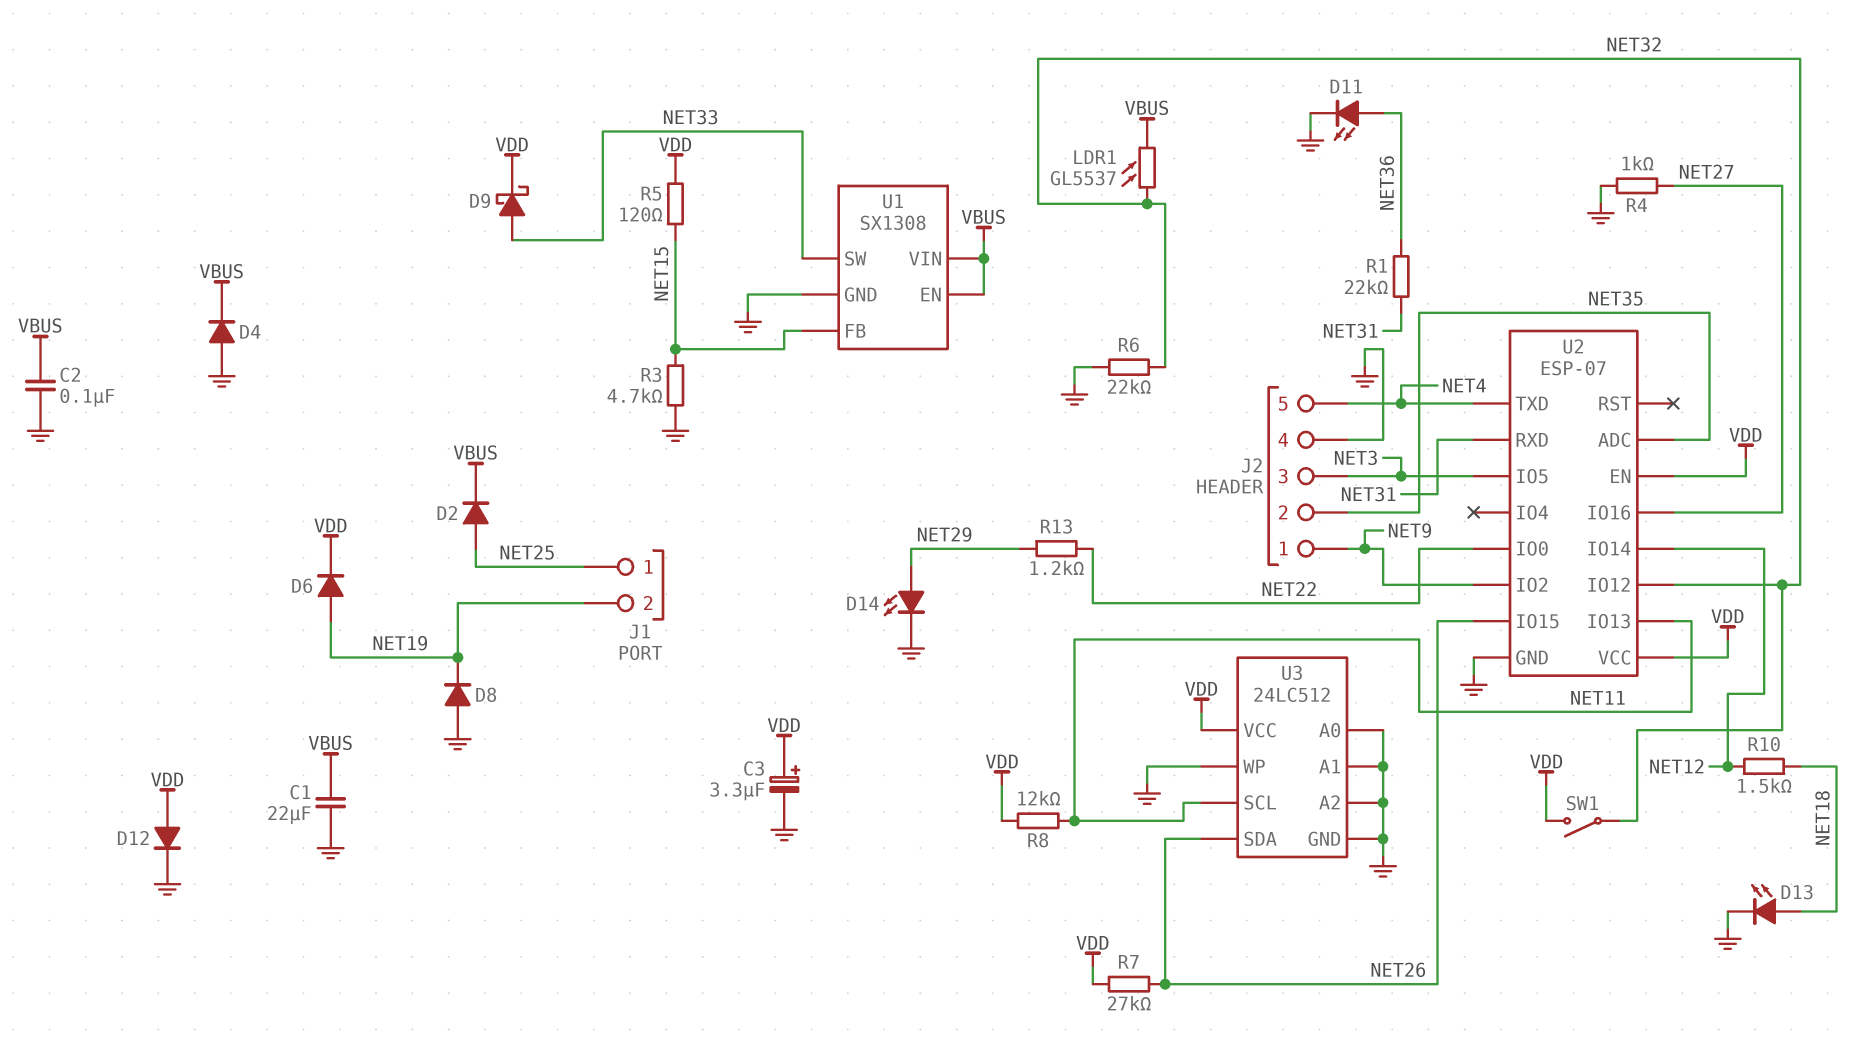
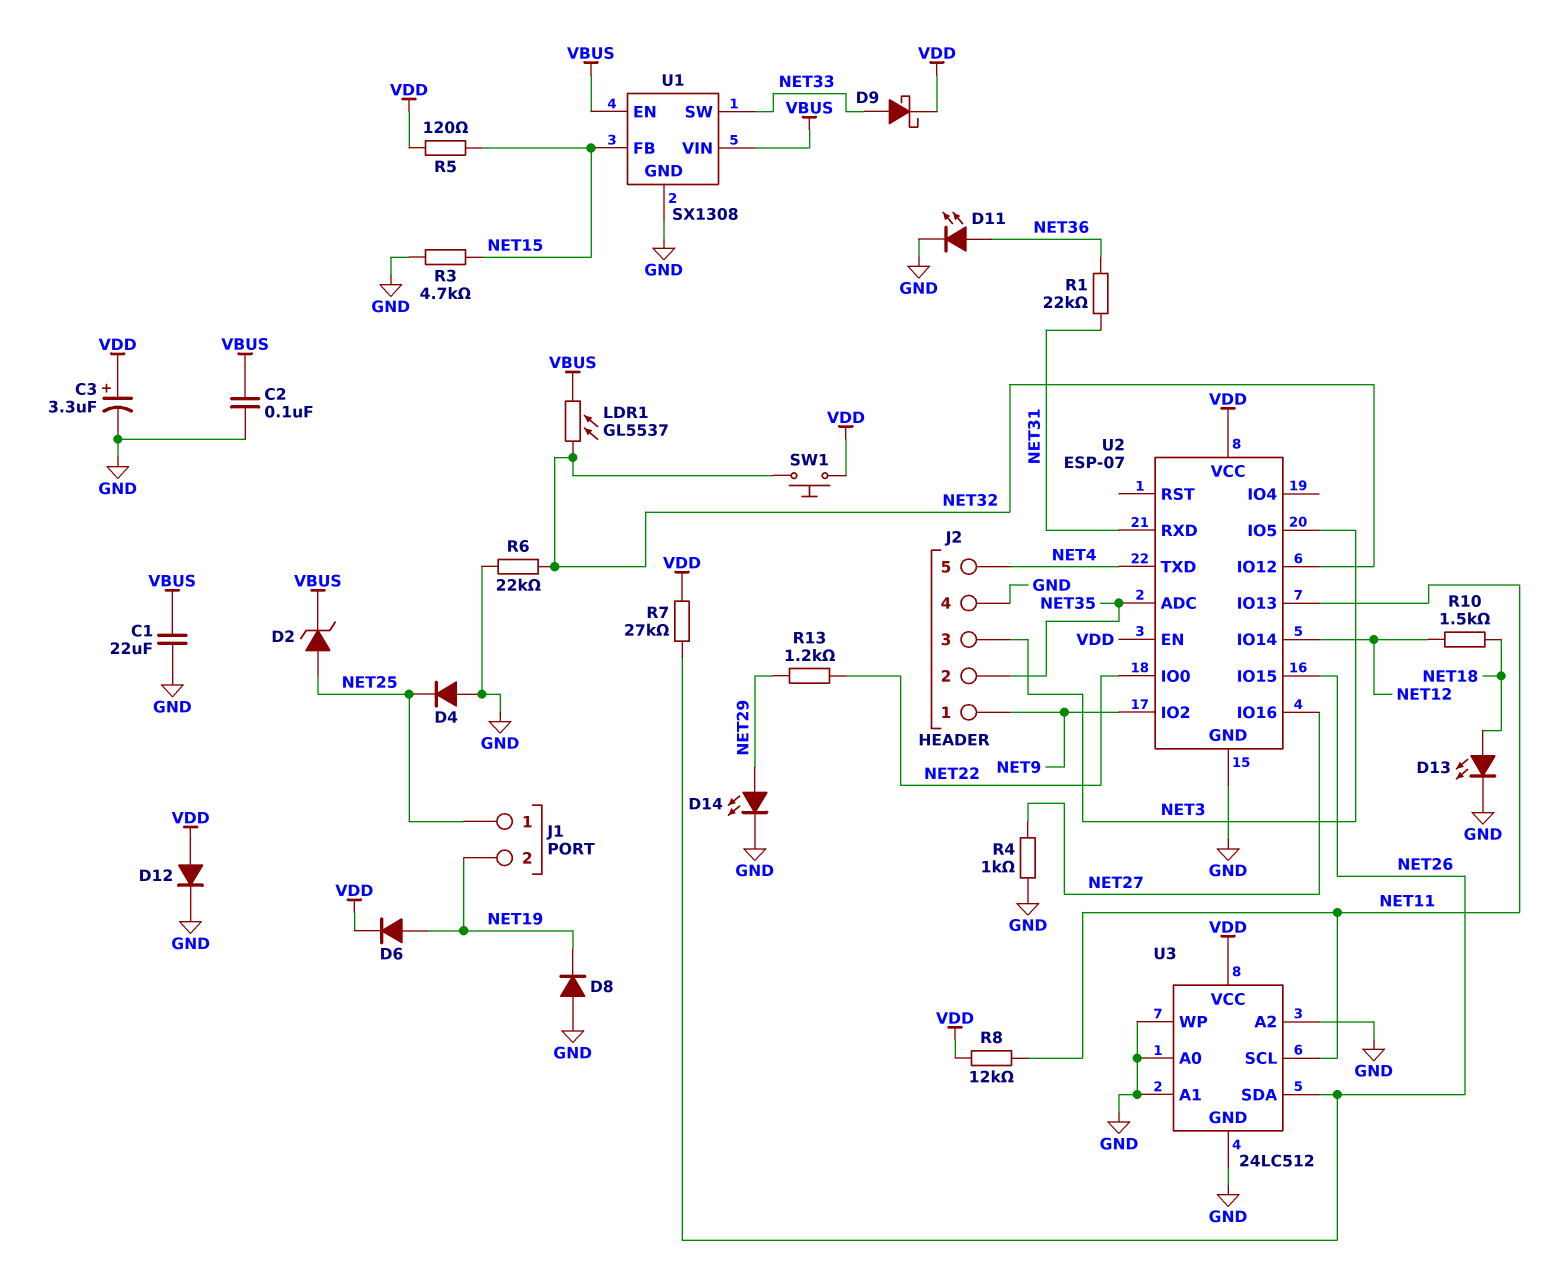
D2: diode (A NET25, K VBUS) -> zener (A NET25, K VBUS)
D4: diode (A GND, K VBUS) -> diode (A GND, K NET25)
SW1: switch (NET32, VDD) -> button (NET32, VDD)

